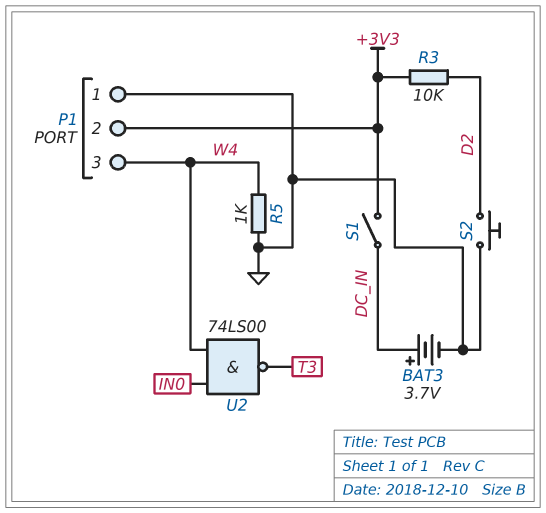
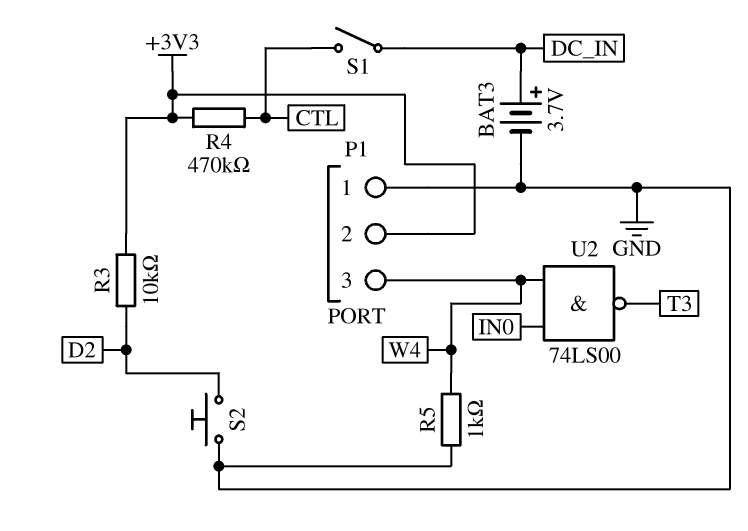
R4: none -> 470k (+3V3, CTL)
S1: switch (+3V3, DC_IN) -> switch (CTL, DC_IN)

